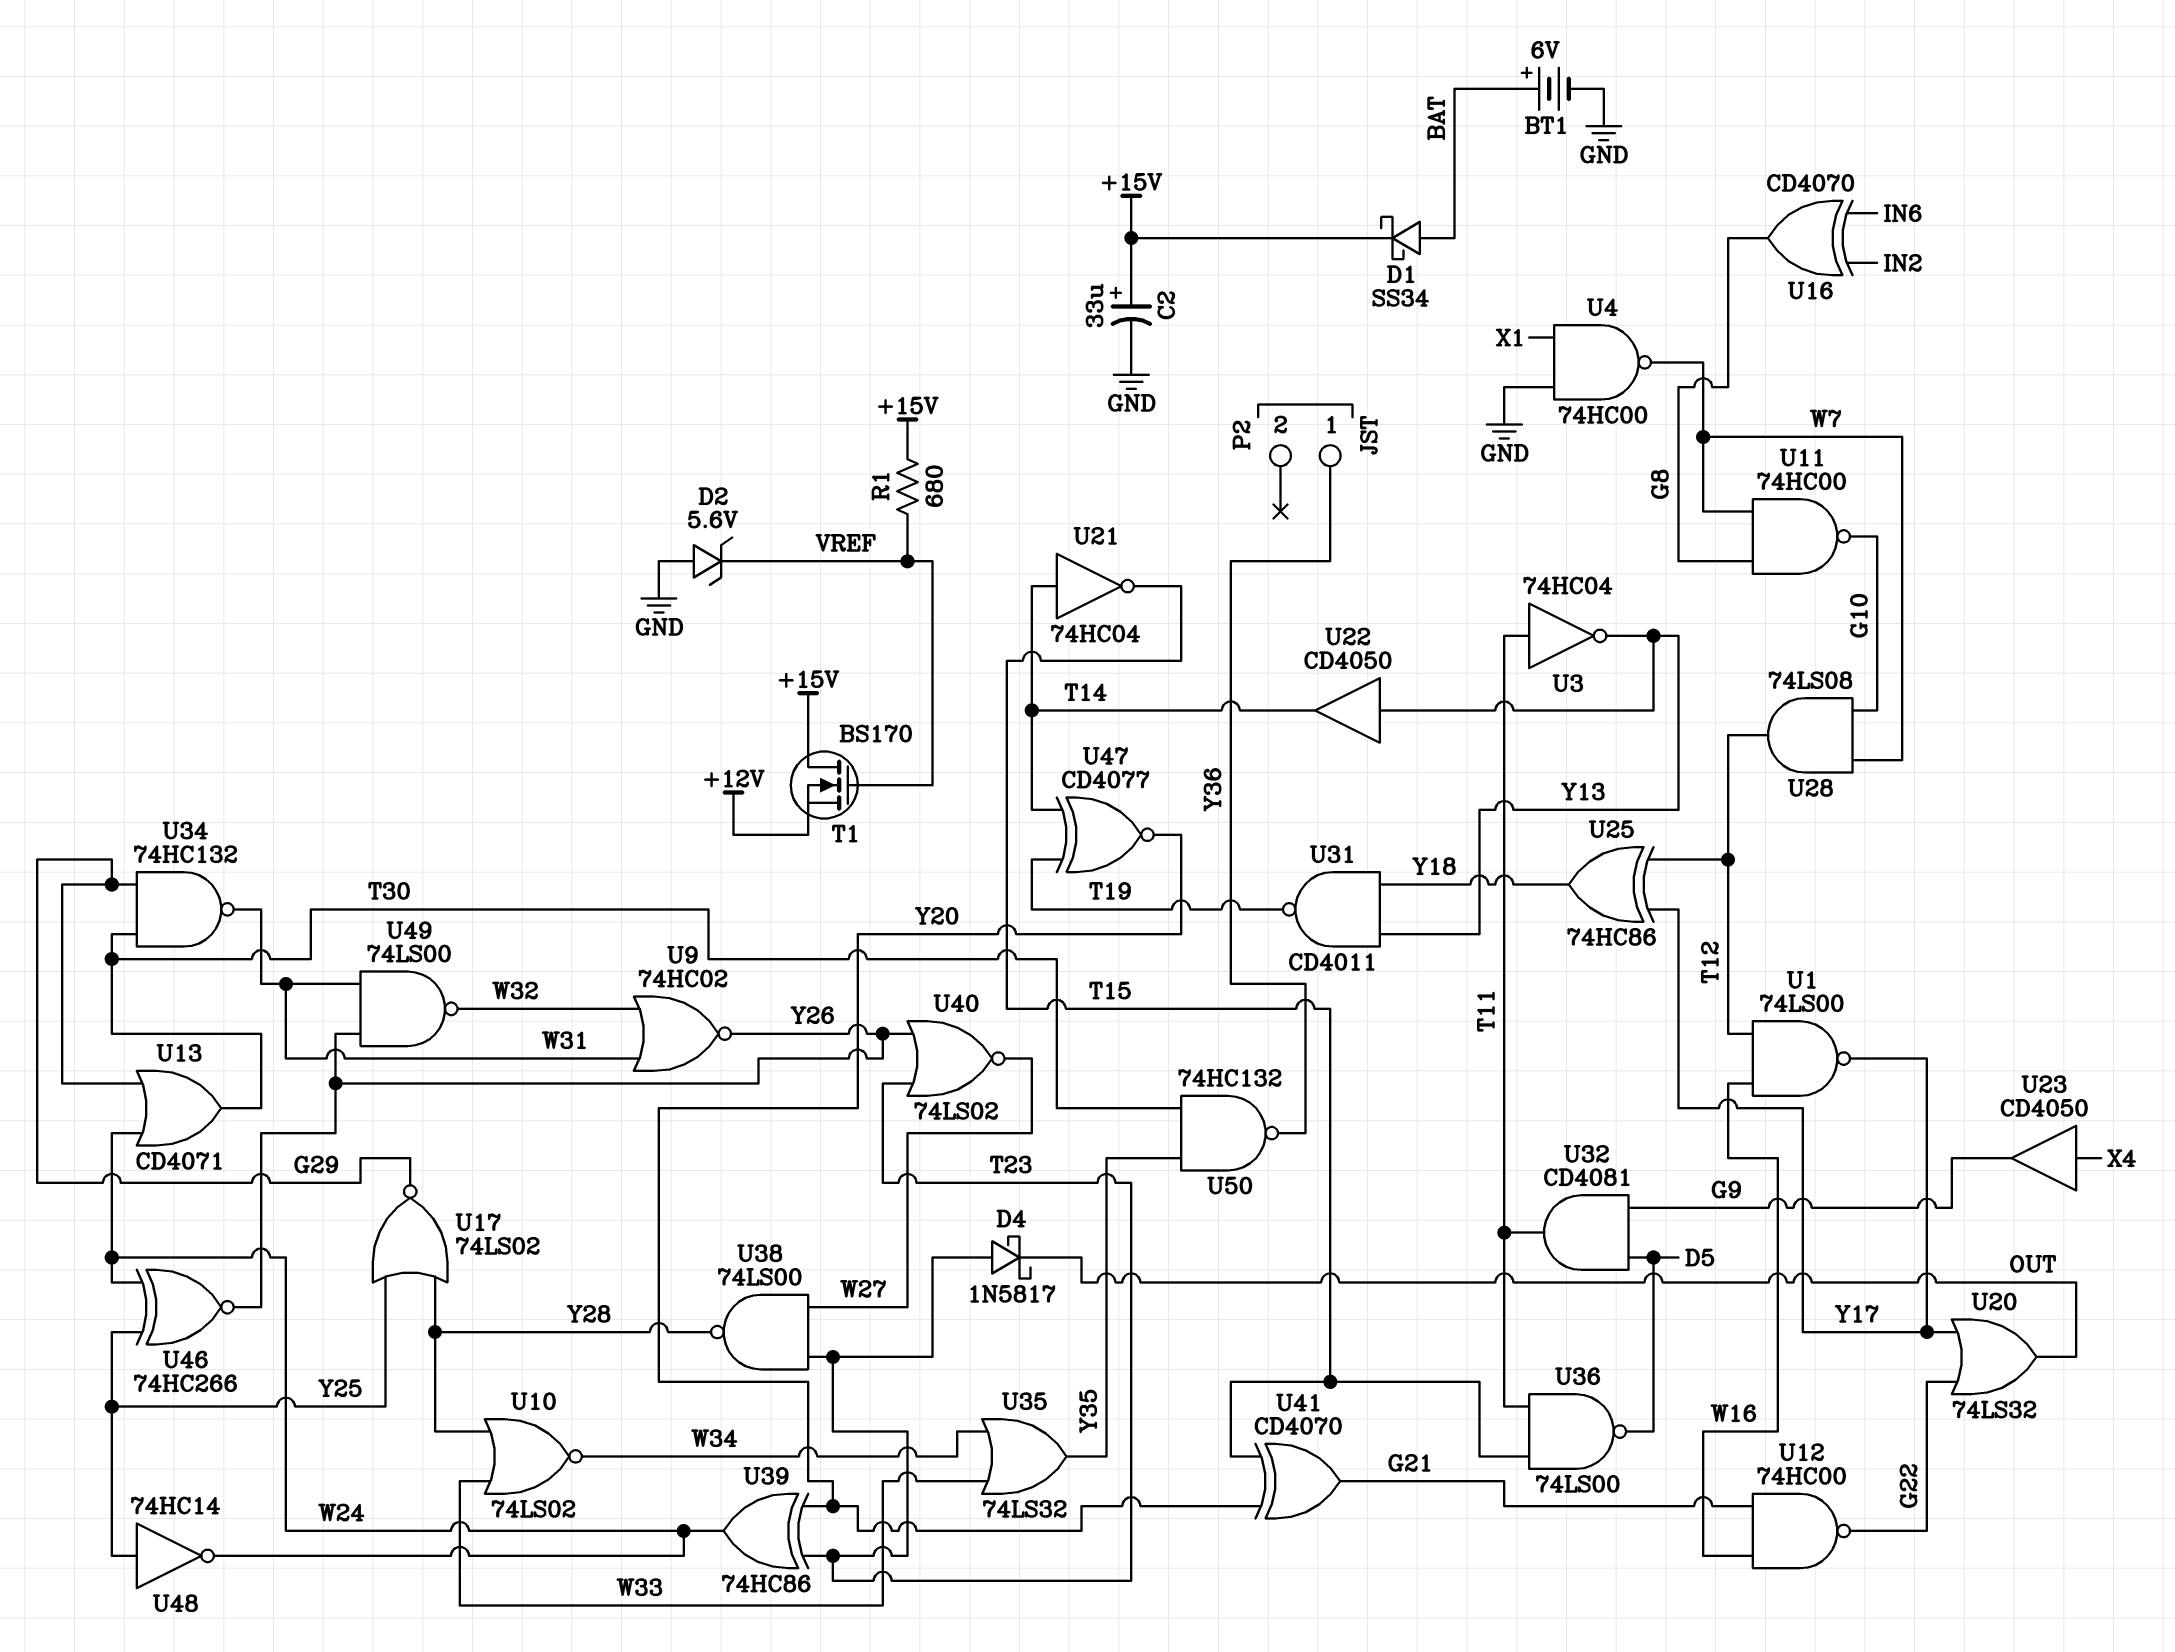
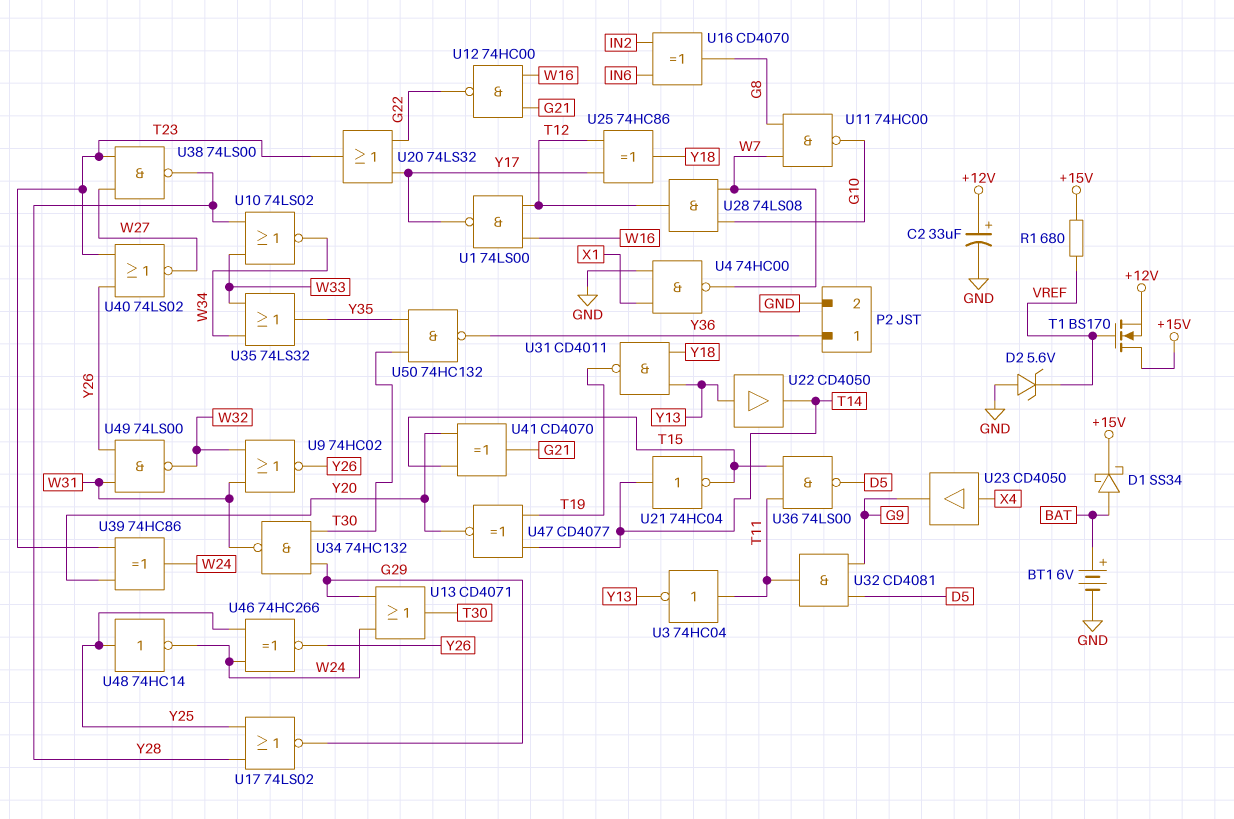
C2: 33uF (plus +15V, minus GND) -> 33uF (plus +12V, minus GND)
D4: schottky 1N5817 (A T23, K OUT) -> none
P2 pin 2: none -> GND
U20: OR 74LS32 (in G22, in Y17, out OUT) -> OR 74LS32 (in G22, in Y17, out T23)

